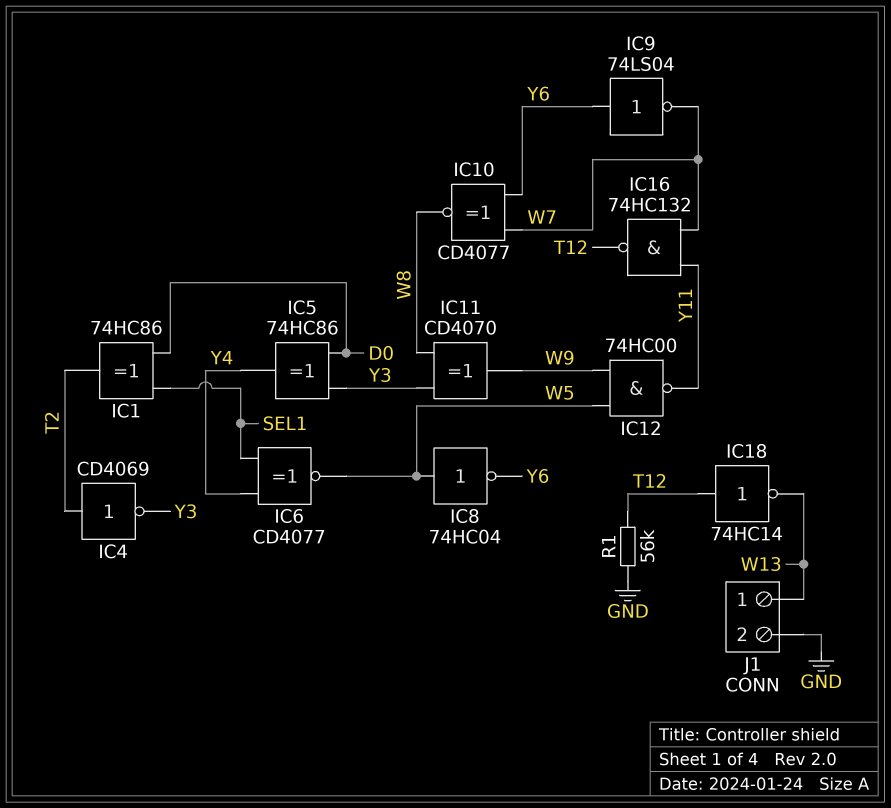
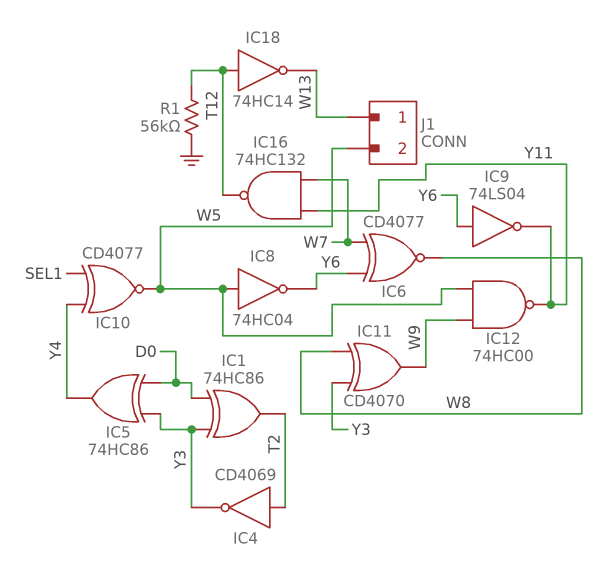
IC1: XOR 74HC86 (in D0, in SEL1, out T2) -> XOR 74HC86 (in D0, in Y3, out T2)
IC6: XNOR CD4077 (in SEL1, in Y4, out W5) -> XNOR CD4077 (in W7, in Y6, out W8)
IC9: NOT 74LS04 (in Y6, out W7) -> NOT 74LS04 (in Y6, out Y11)
IC10: XNOR CD4077 (in W7, in Y6, out W8) -> XNOR CD4077 (in SEL1, in Y4, out W5)
J1 pin 2: GND -> W5

